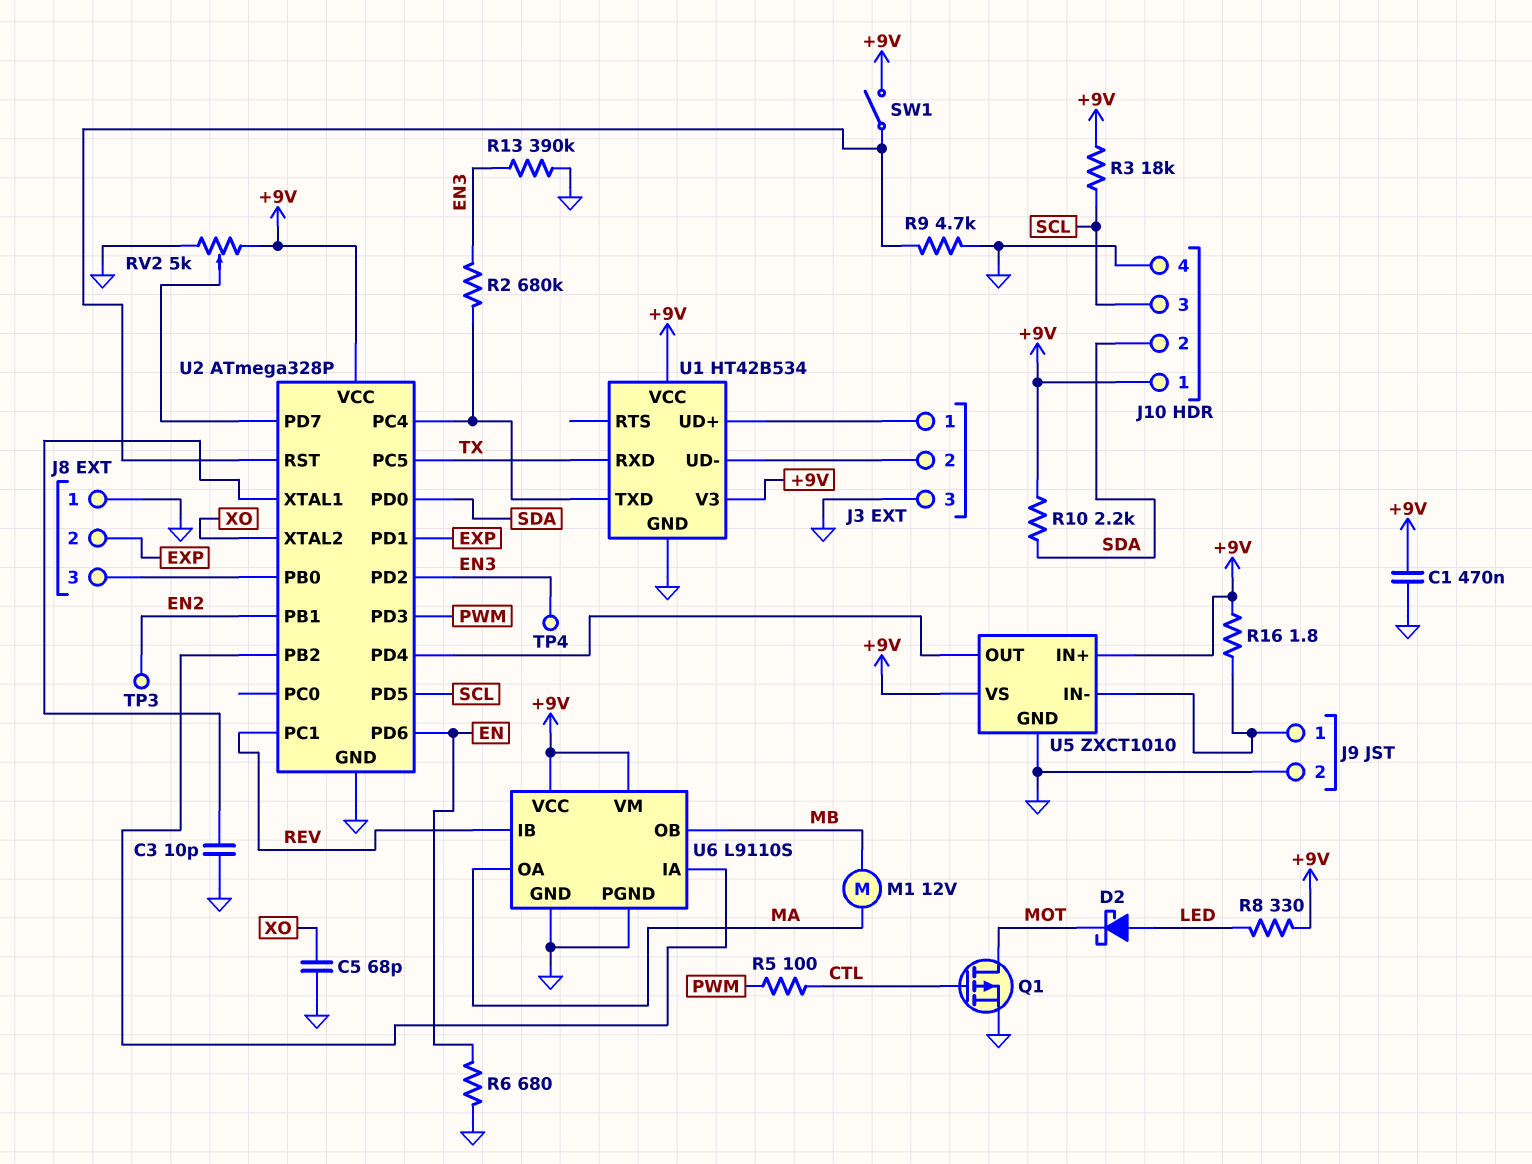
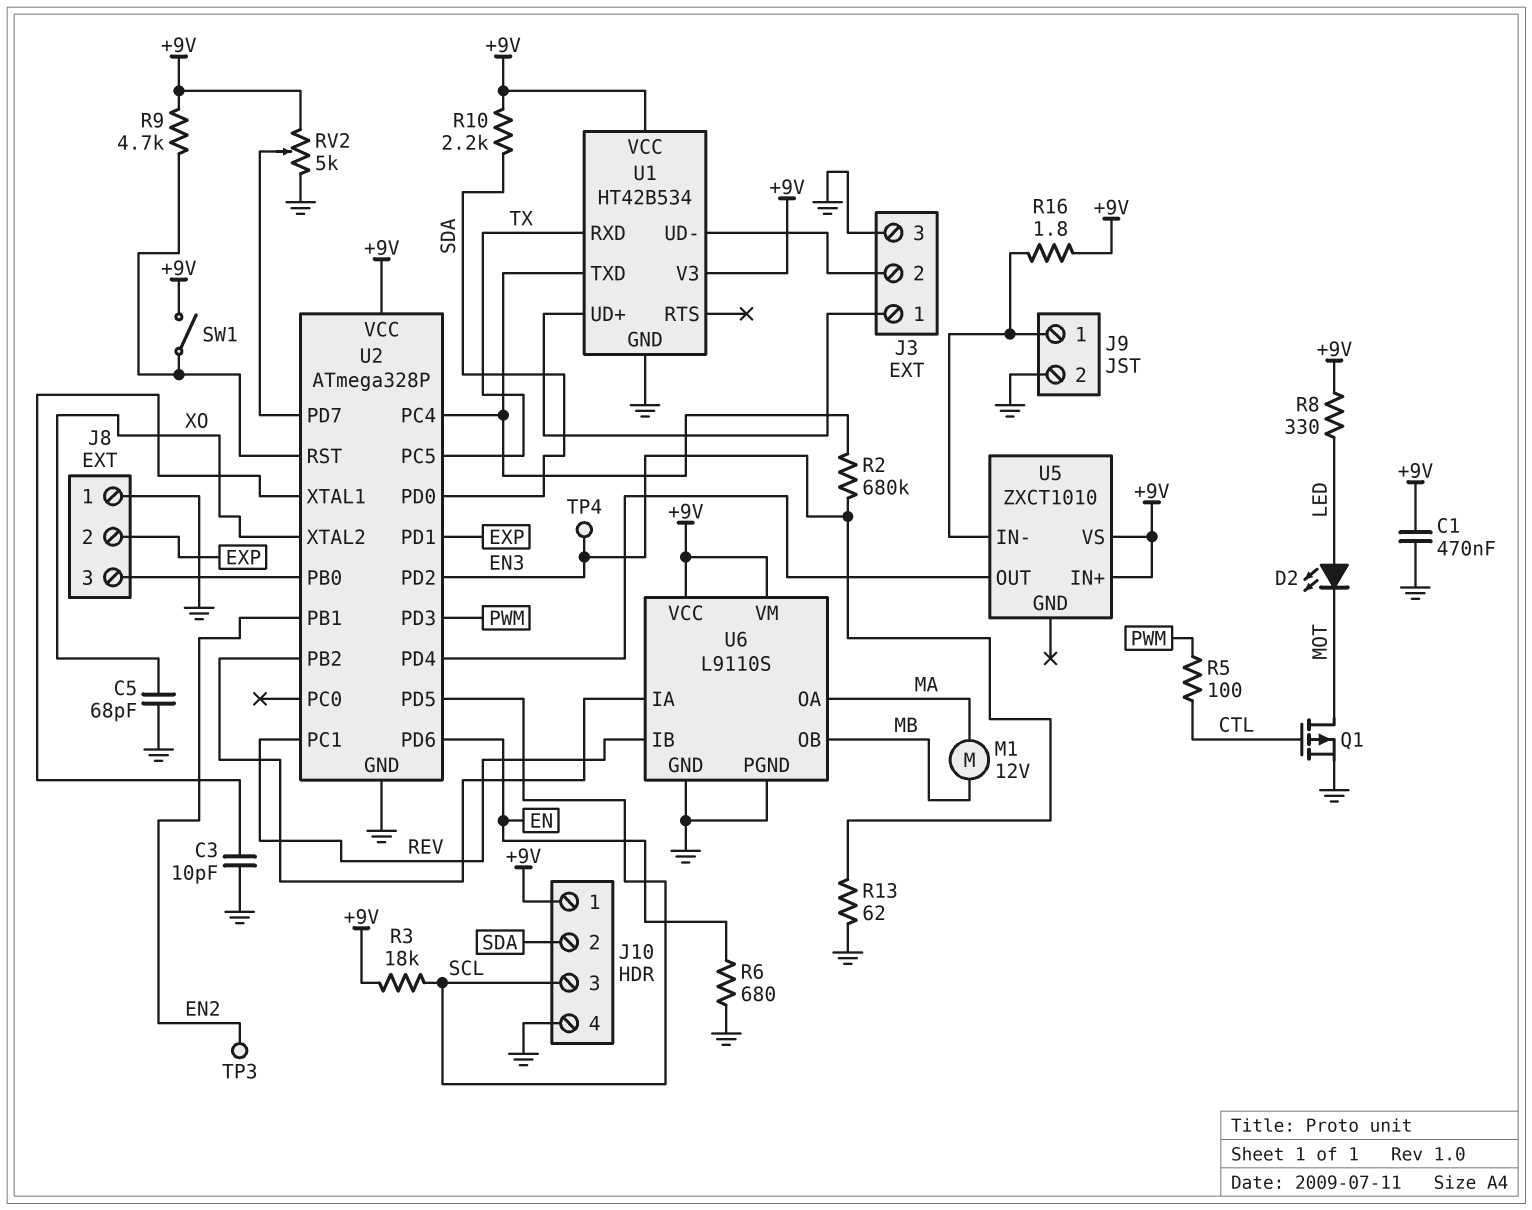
D2: schottky (A LED, K MOT) -> LED (A LED, K MOT)
R9: 4.7k (GND, U2/RST) -> 4.7k (+9V, U2/RST)
R13: 390k (EN3, GND) -> 62 (EN3, GND)
U5 pin GND: GND -> none

